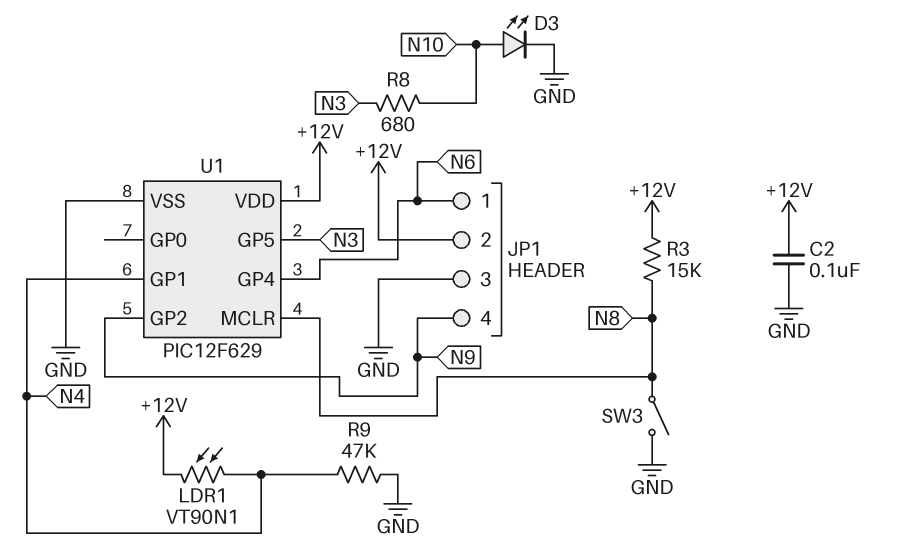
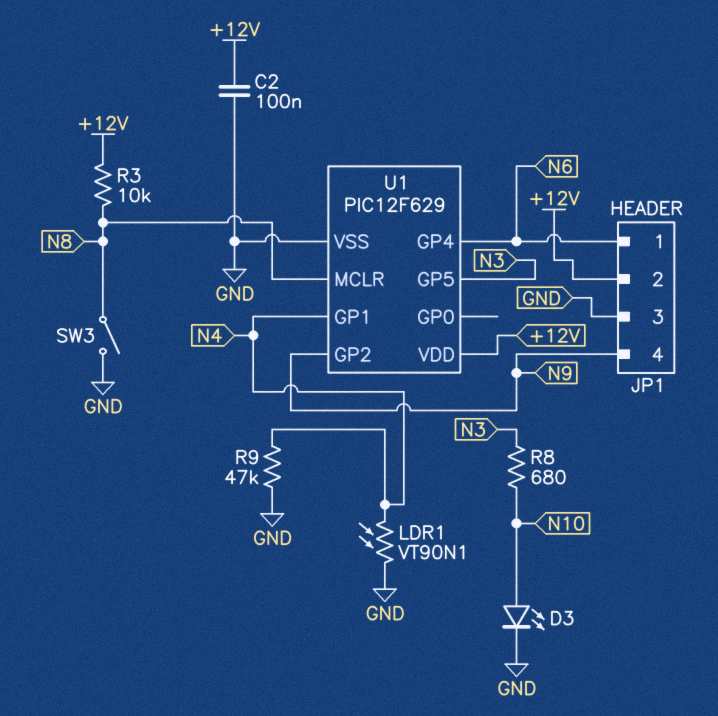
LDR1: VT90N1 (+12V, N4) -> VT90N1 (GND, N4)
R3: 15k (+12V, N8) -> 10k (+12V, N8)

